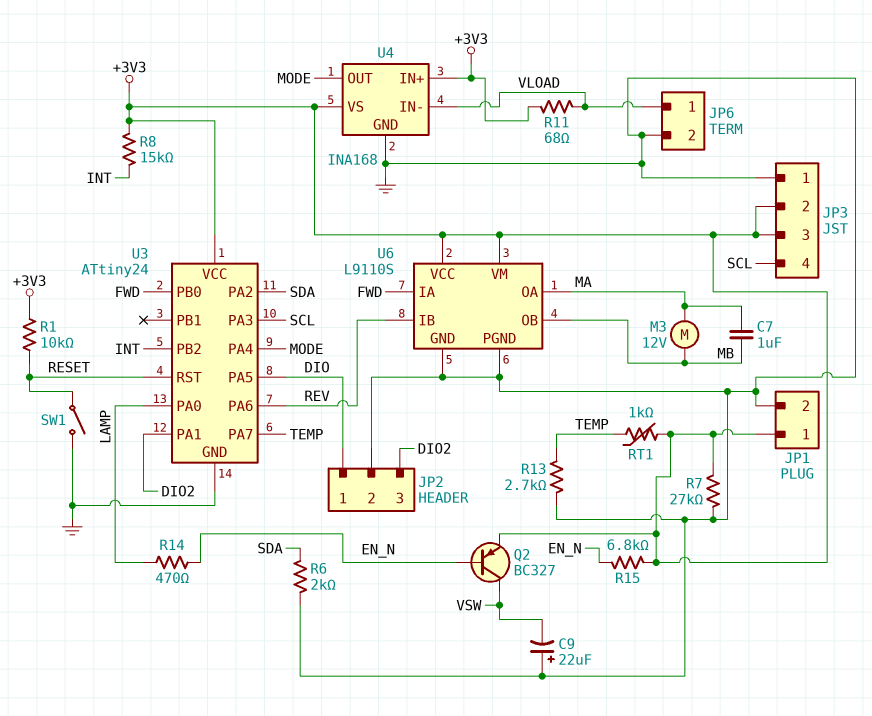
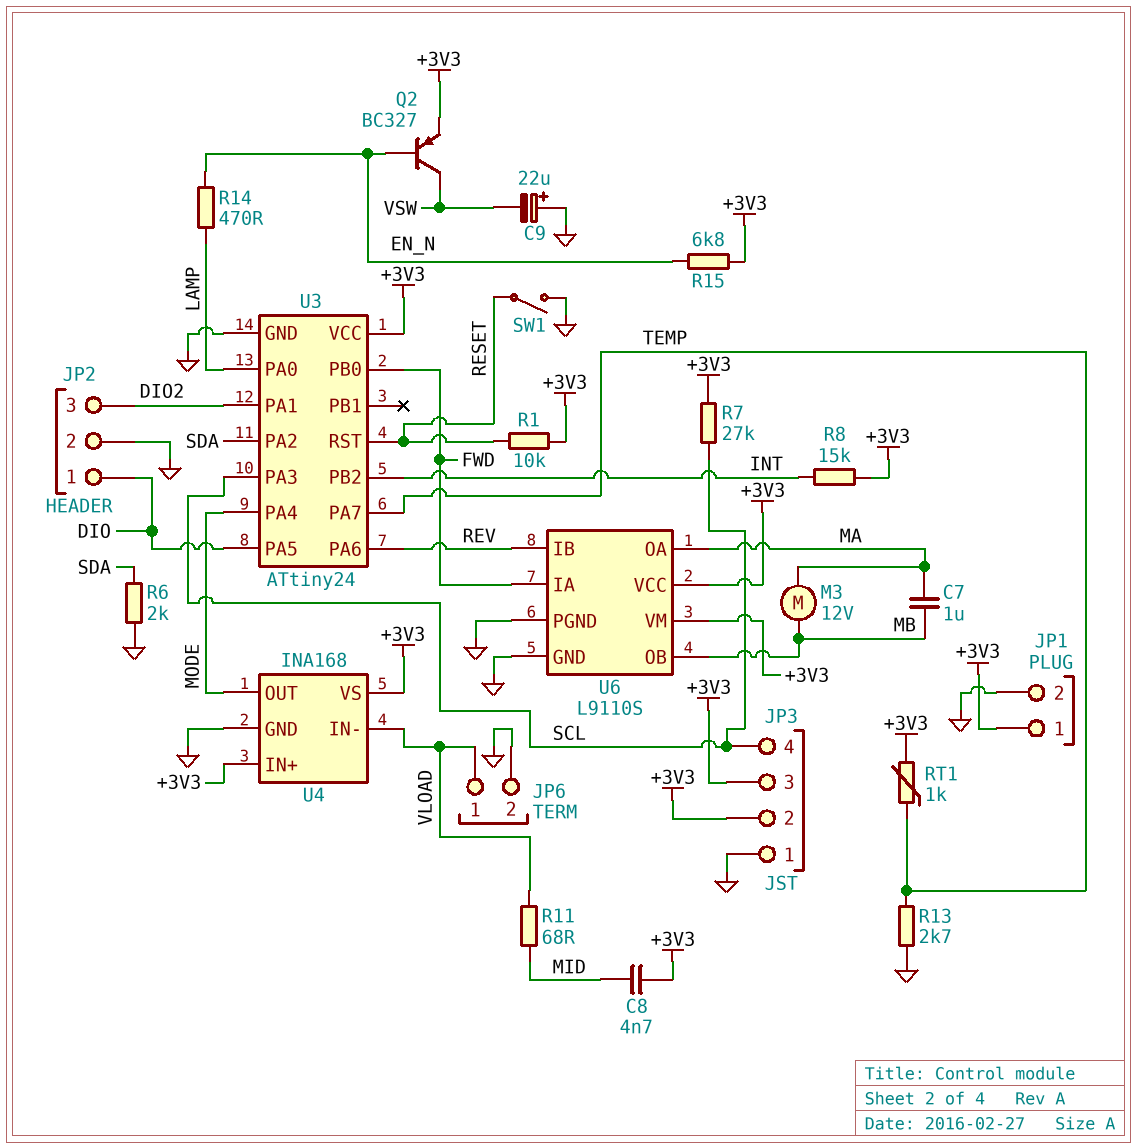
C8: none -> 4.7nF (+3V3, MID)
R7: 27k (+3V3, GND) -> 27k (+3V3, SCL)
R11: 68 (+3V3, VLOAD) -> 68 (MID, VLOAD)

